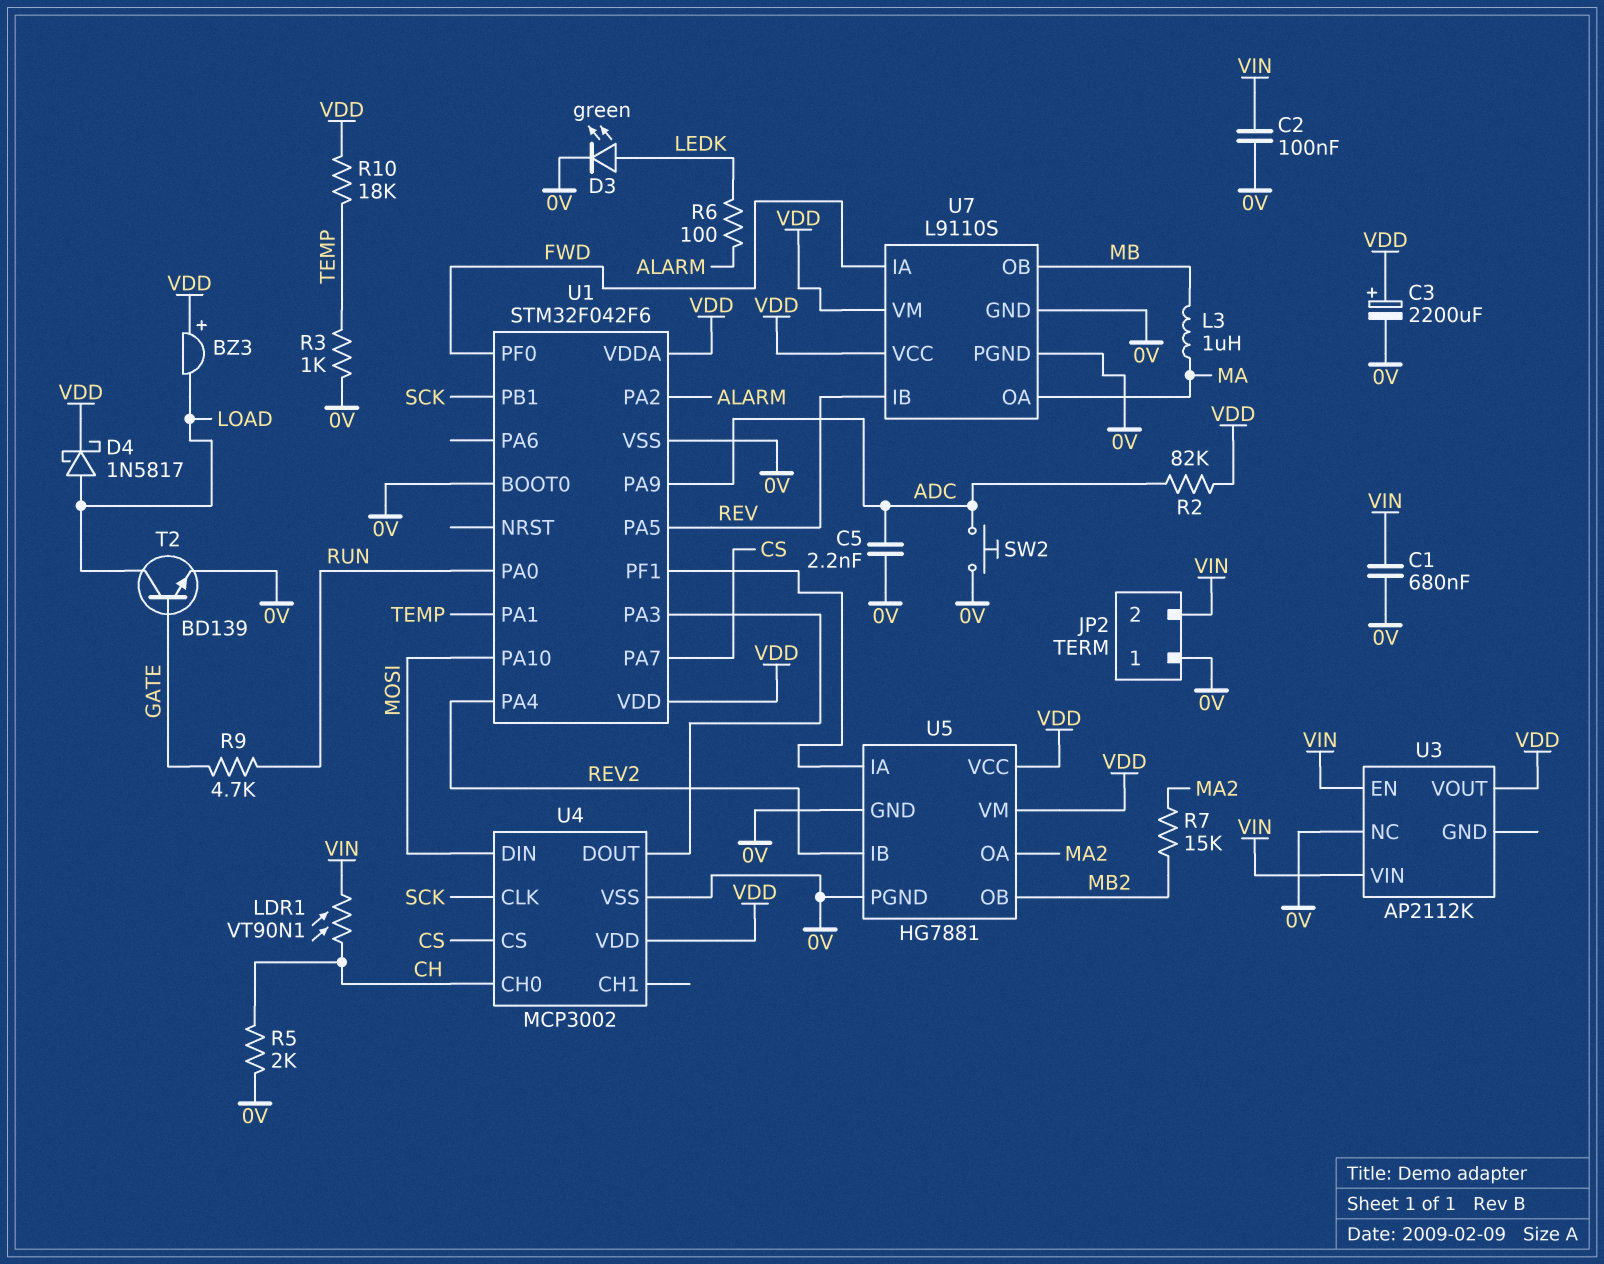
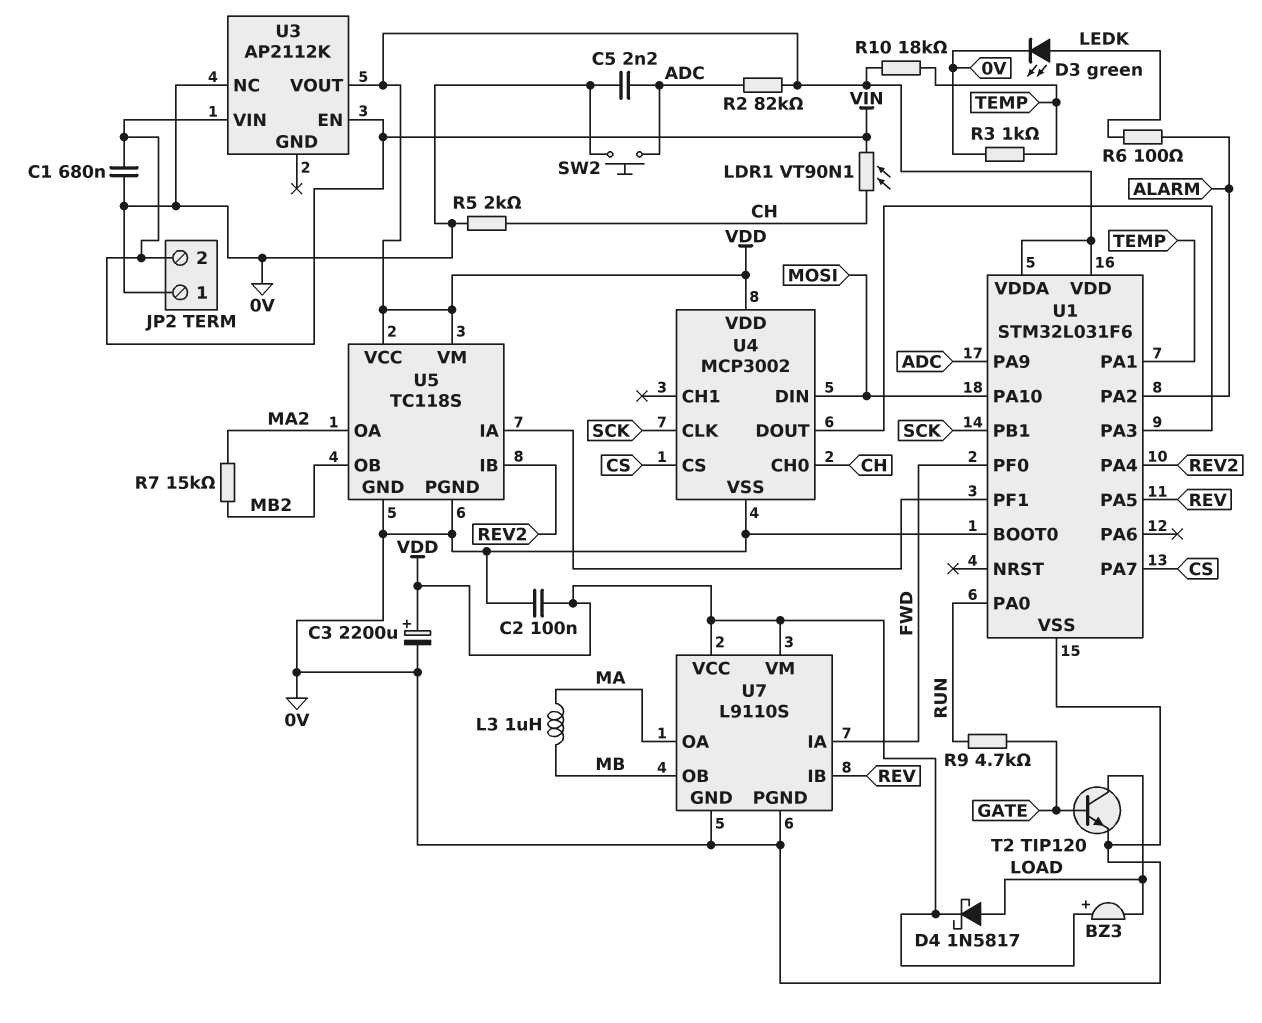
C2: 100nF (0V, VIN) -> 100nF (0V, VDD)
T2: NPN BD139 (B GATE, C LOAD, E 0V) -> NPN TIP120 (B GATE, C LOAD, E 0V)
U1: STM32F042F6 -> STM32L031F6
U5: HG7881 -> TC118S

